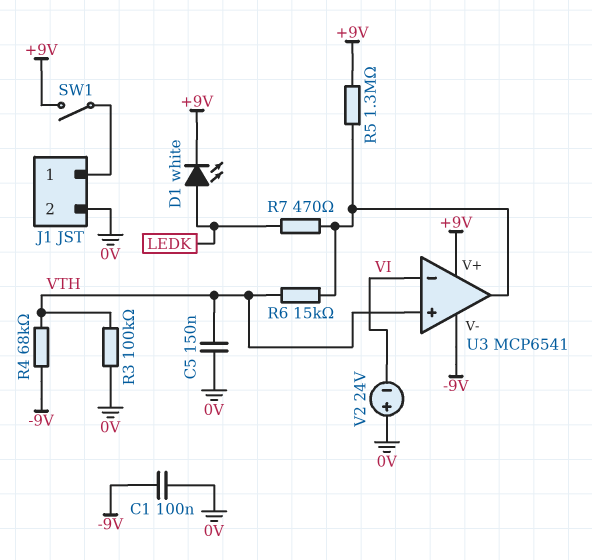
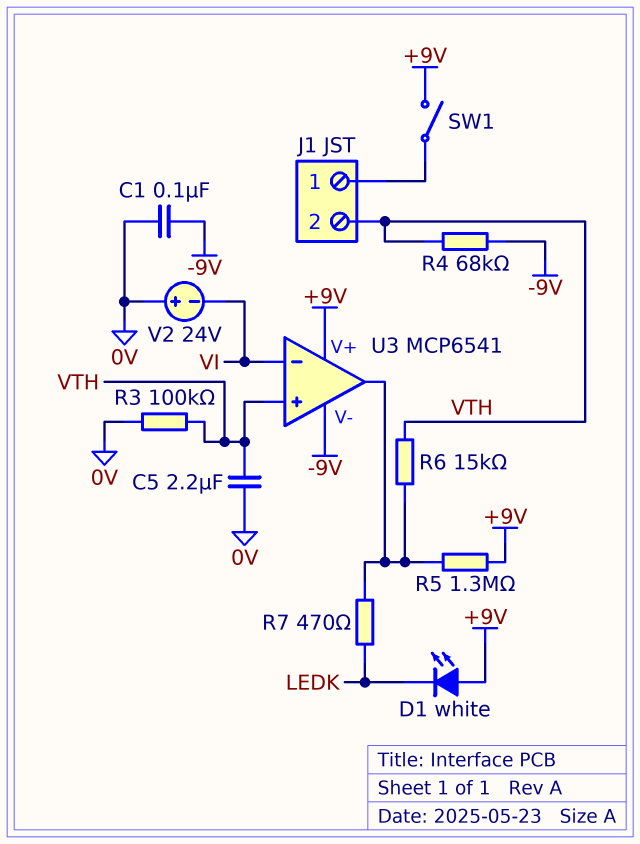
C5: 150nF (0V, VTH) -> 2.2uF (0V, VTH)
D1: LED white (A LEDK, K +9V) -> LED white (A +9V, K LEDK)
J1 pin 2: 0V -> VTH

